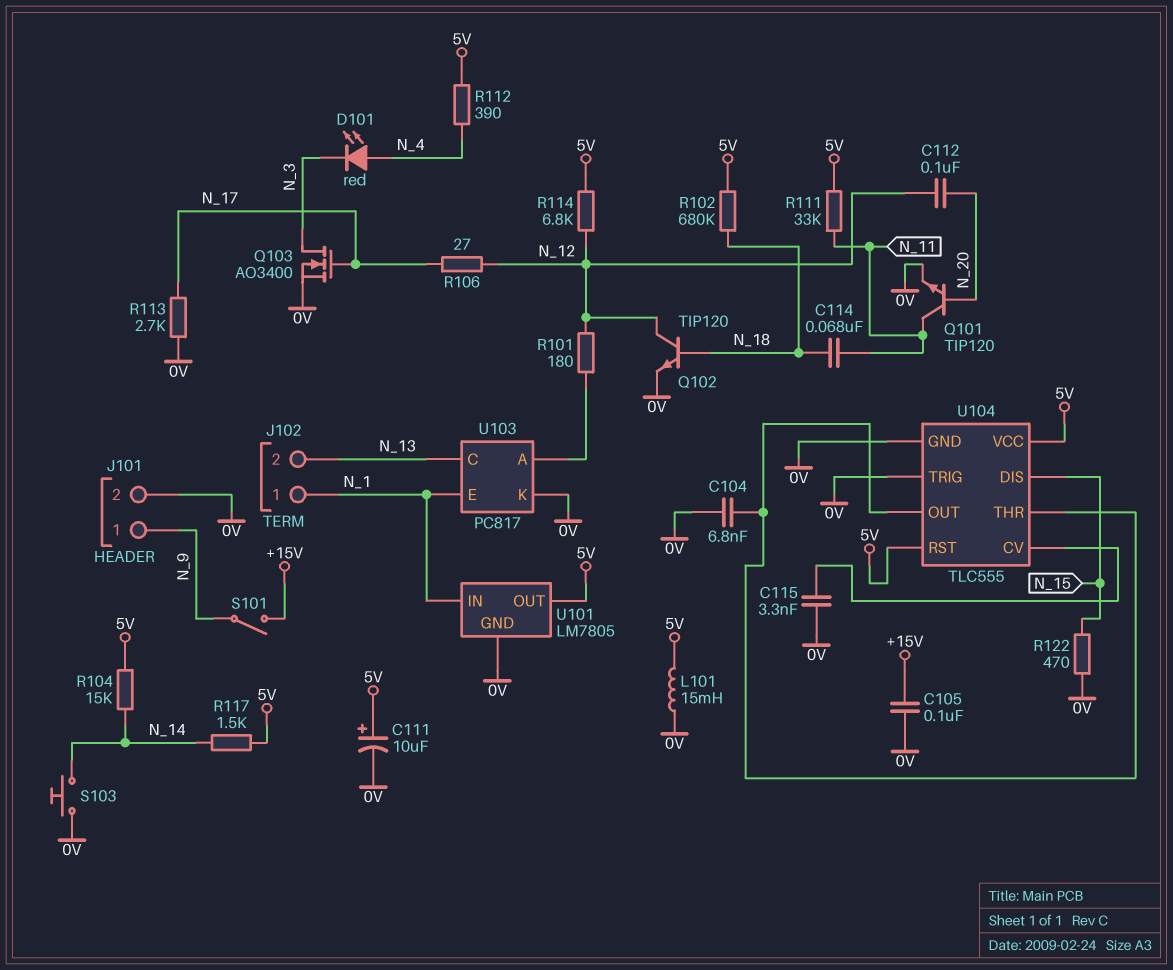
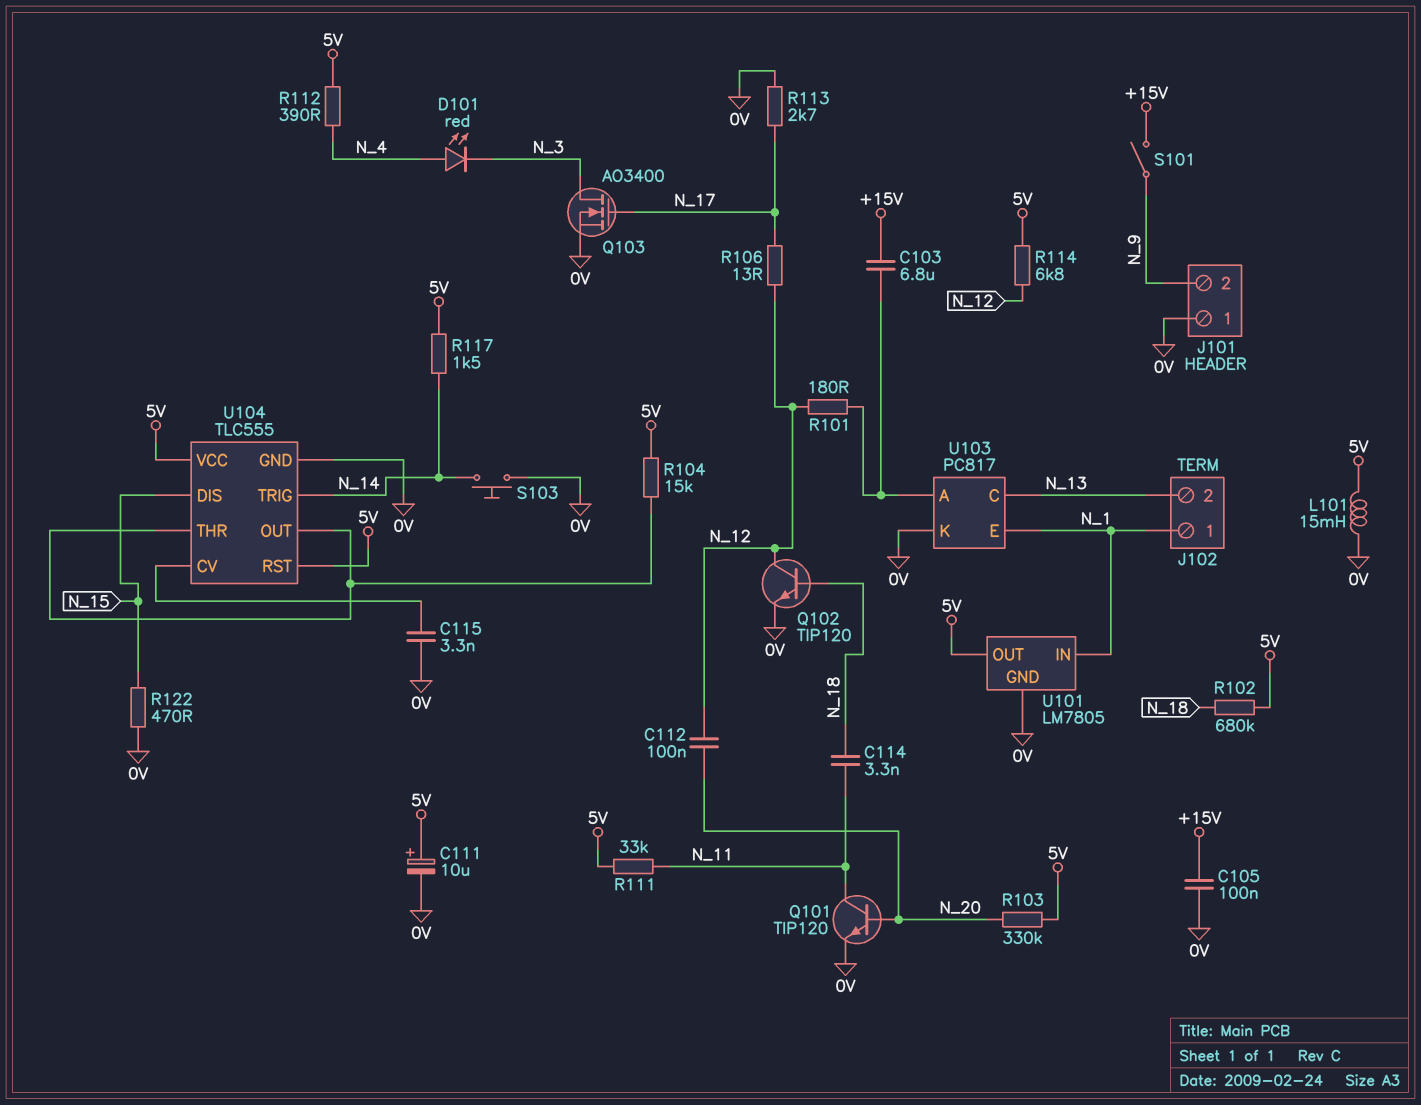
C103: none -> 6.8uF (+15V, U103/A)
C104: 6.8nF (0V, U104/OUT) -> none
C114: 68nF (N_11, N_18) -> 3.3nF (N_11, N_18)
J101 pin 1: N_9 -> 0V
J101 pin 2: 0V -> N_9
R103: none -> 330k (5V, N_20)
R104: 15k (5V, N_14) -> 15k (5V, U104/OUT)
R106: 27 (N_12, N_17) -> 13 (N_12, N_17)
U104 pin TRIG: 0V -> N_14

